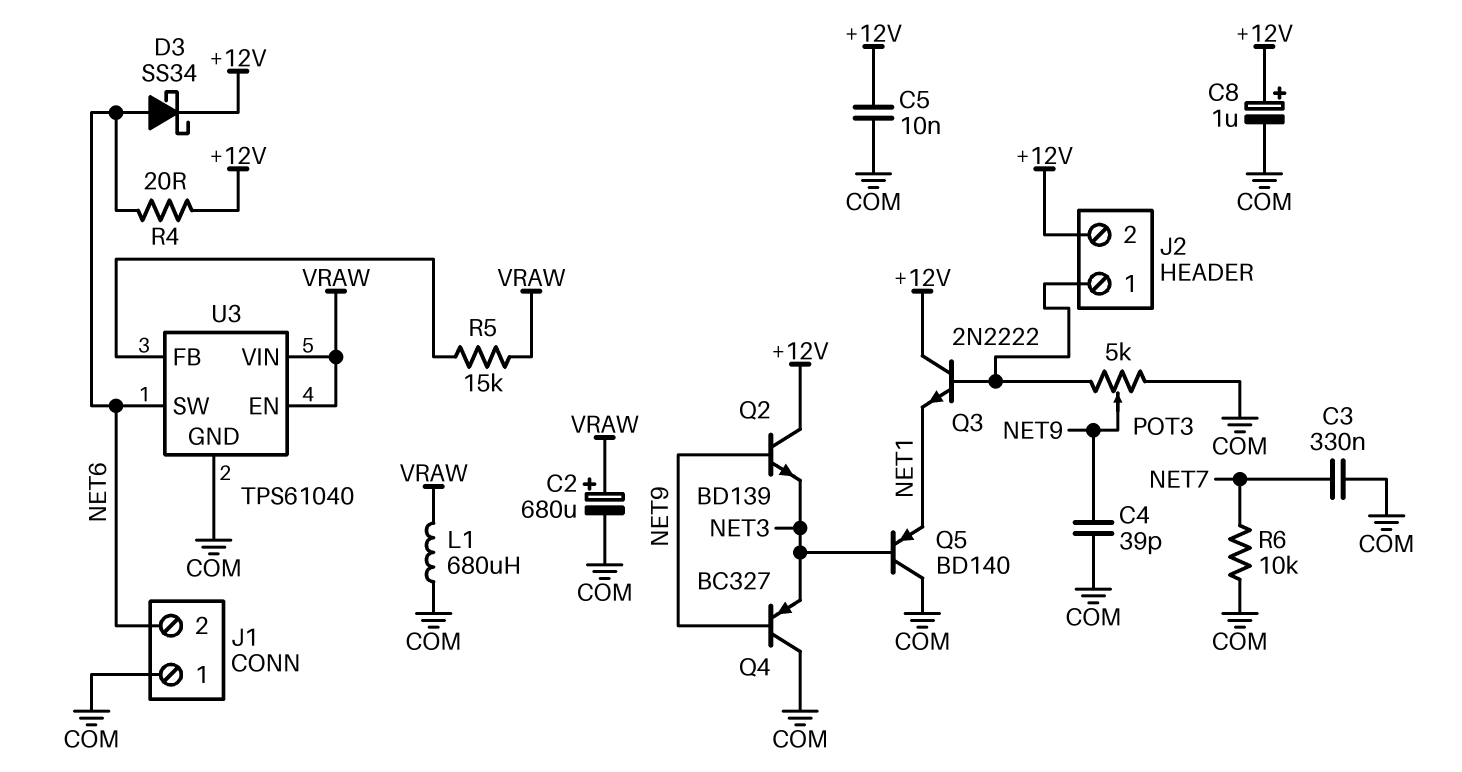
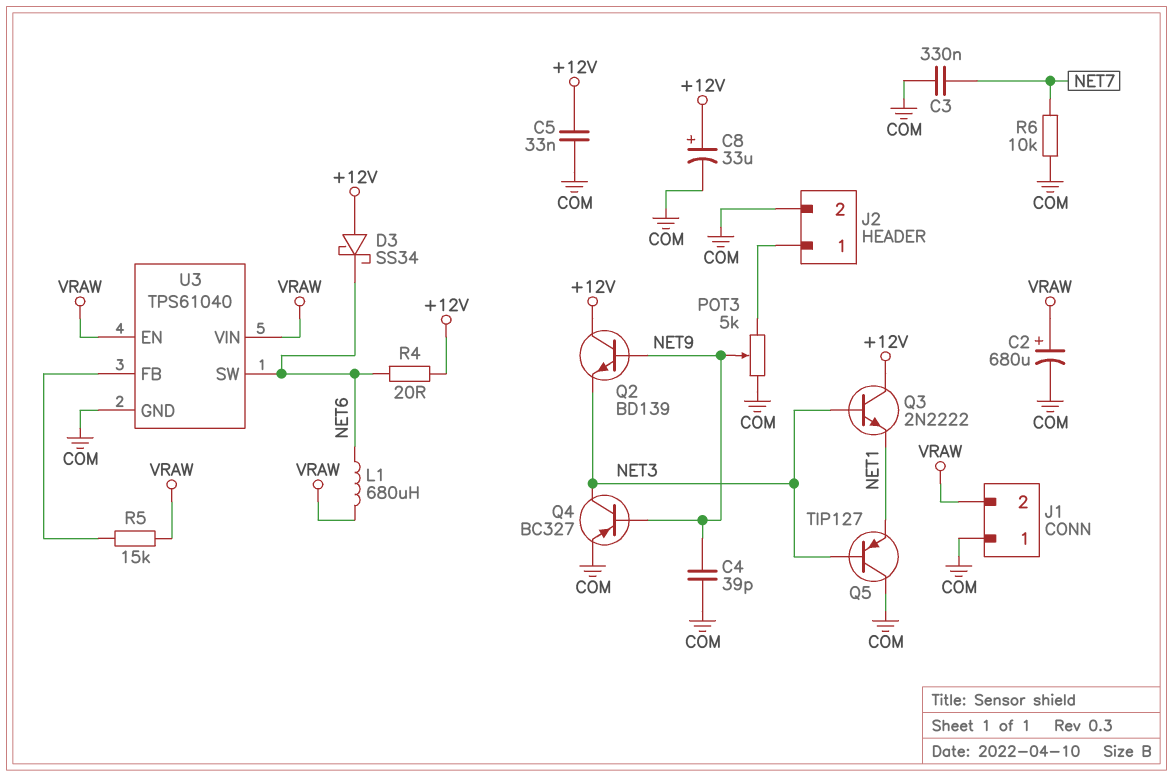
C5: 10nF (+12V, COM) -> 33nF (+12V, COM)
C8: 1uF (plus +12V, minus COM) -> 33uF (plus +12V, minus COM)
D3: schottky SS34 (A NET6, K +12V) -> schottky SS34 (A +12V, K NET6)
J1 pin 2: NET6 -> VRAW
J2 pin 2: +12V -> COM
L1: 680uH (COM, VRAW) -> 680uH (NET6, VRAW)
Q3: NPN 2N2222 (B J2/1, C +12V, E NET1) -> NPN 2N2222 (B NET3, C +12V, E NET1)
Q4: PNP BC327 (B NET9, C COM, E NET3) -> PNP BC327 (B NET9, C NET3, E COM)
Q5: PNP BD140 (B NET3, C COM, E NET1) -> PNP TIP127 (B NET3, C COM, E NET1)

